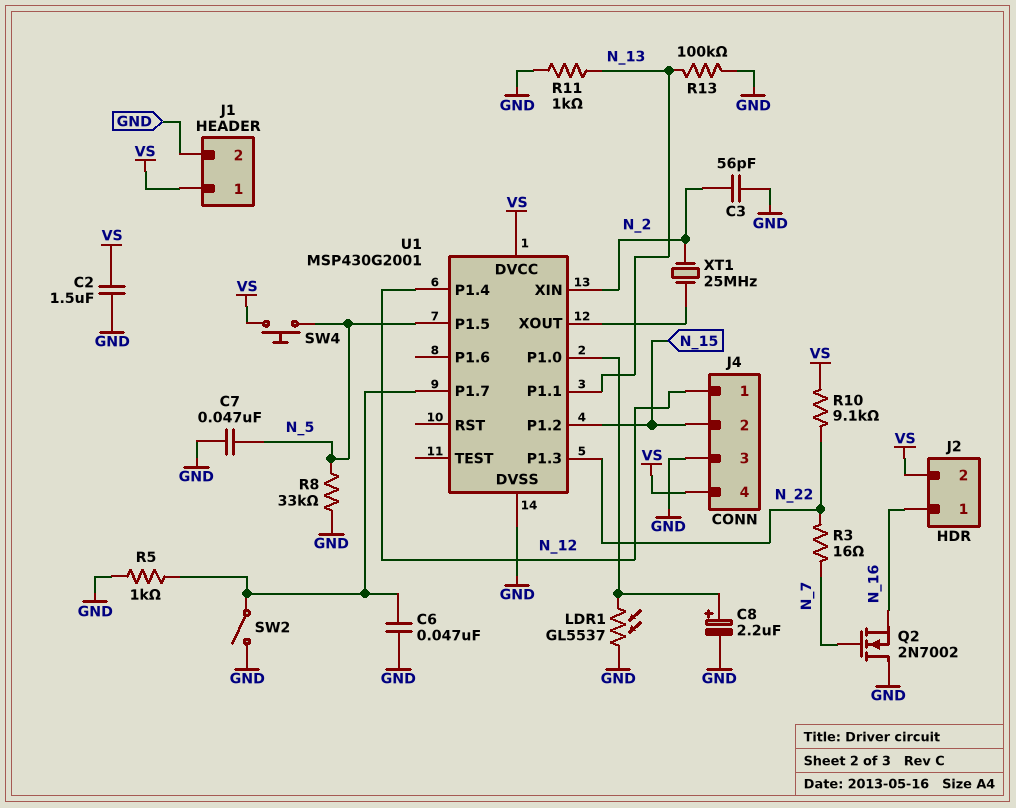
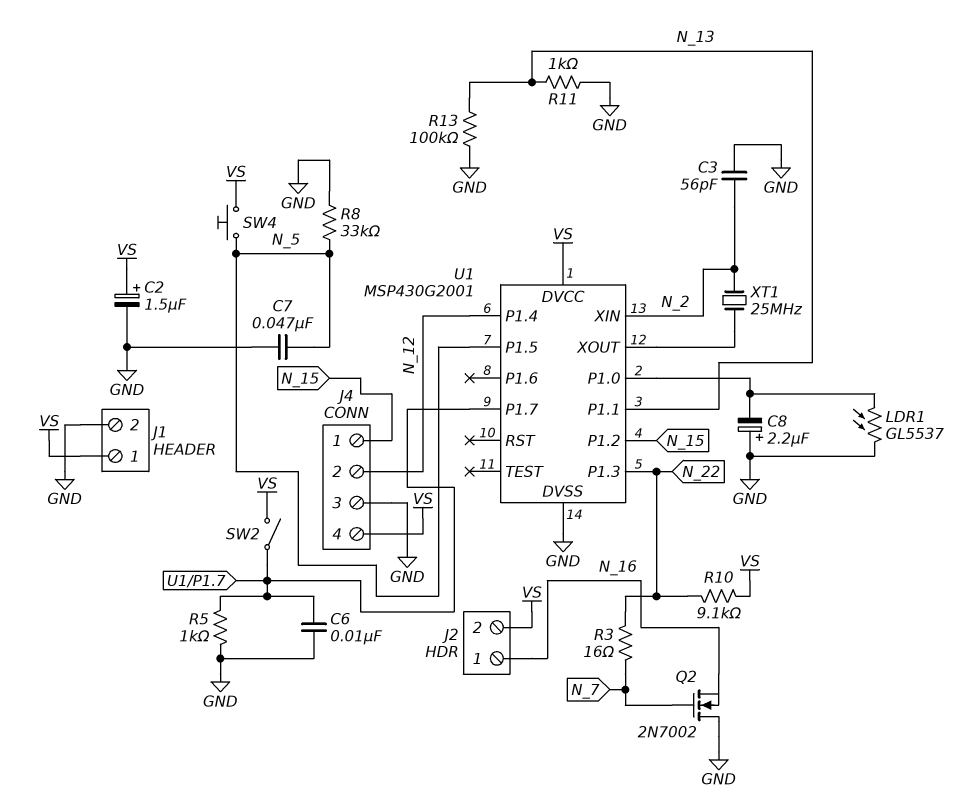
C2: 1.5uF (GND, VS) -> 1.5uF (plus VS, minus GND)
C6: 47nF (GND, U1/P1.7) -> 10nF (GND, U1/P1.7)
C8: 2.2uF (plus U1/P1.0, minus GND) -> 2.2uF (plus GND, minus U1/P1.0)
J4 pin 1: N_12 -> N_15
J4 pin 2: N_15 -> N_12
SW2: switch (GND, U1/P1.7) -> switch (U1/P1.7, VS)

